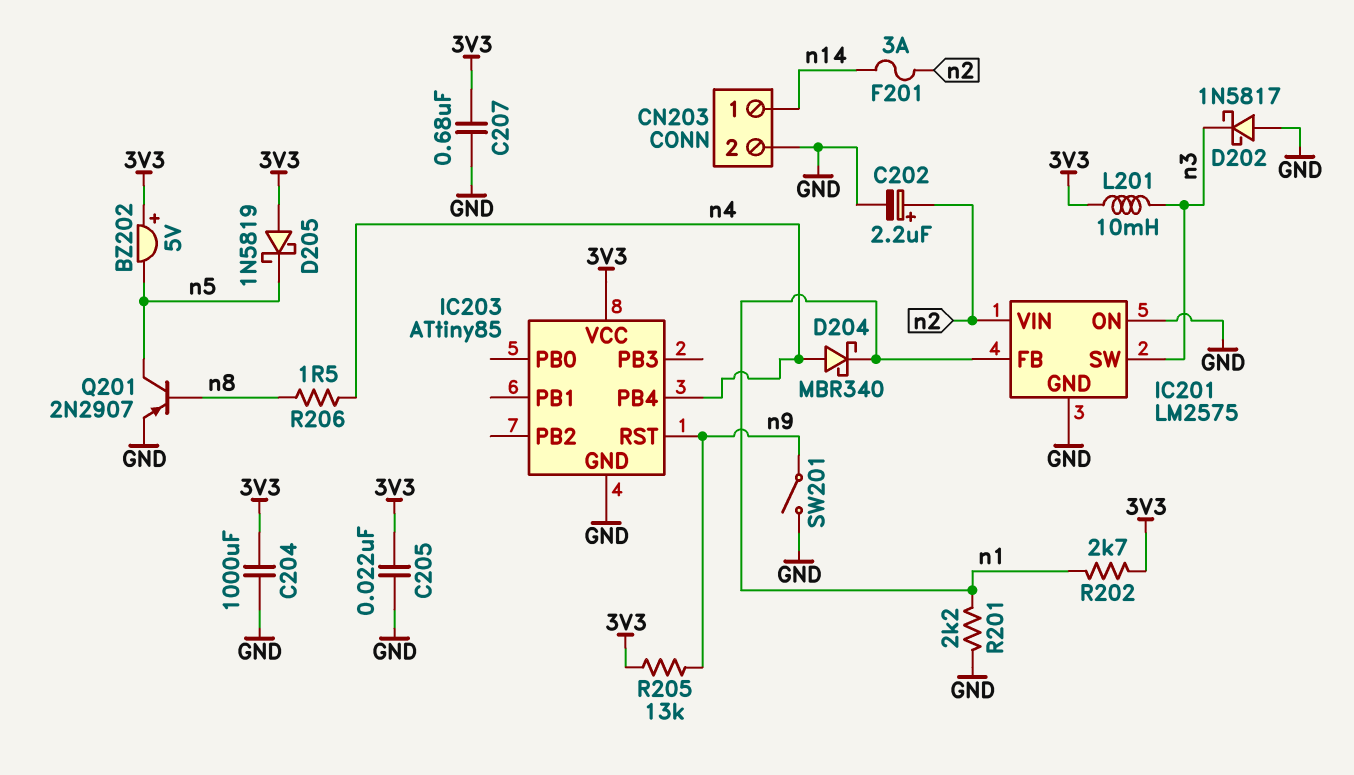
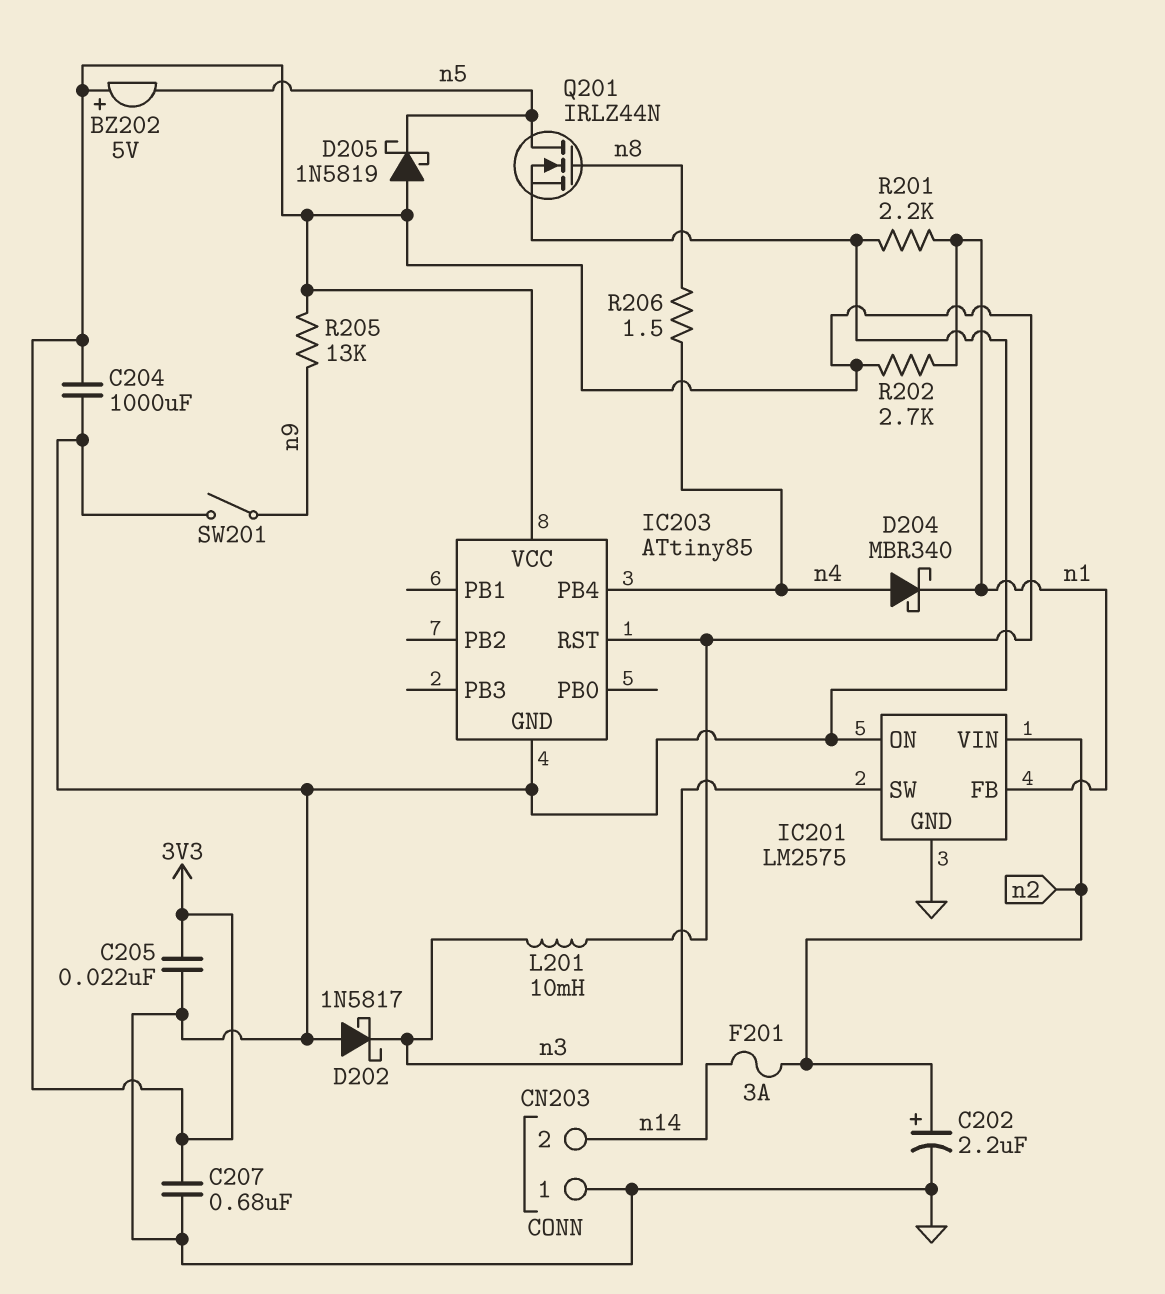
CN203 pin 1: n14 -> GND
CN203 pin 2: GND -> n14
IC203 pin RST: n9 -> 3V3
Q201: PNP 2N2907 (B n8, C n5, E GND) -> NMOS IRLZ44N (G n8, D n5, S GND)

